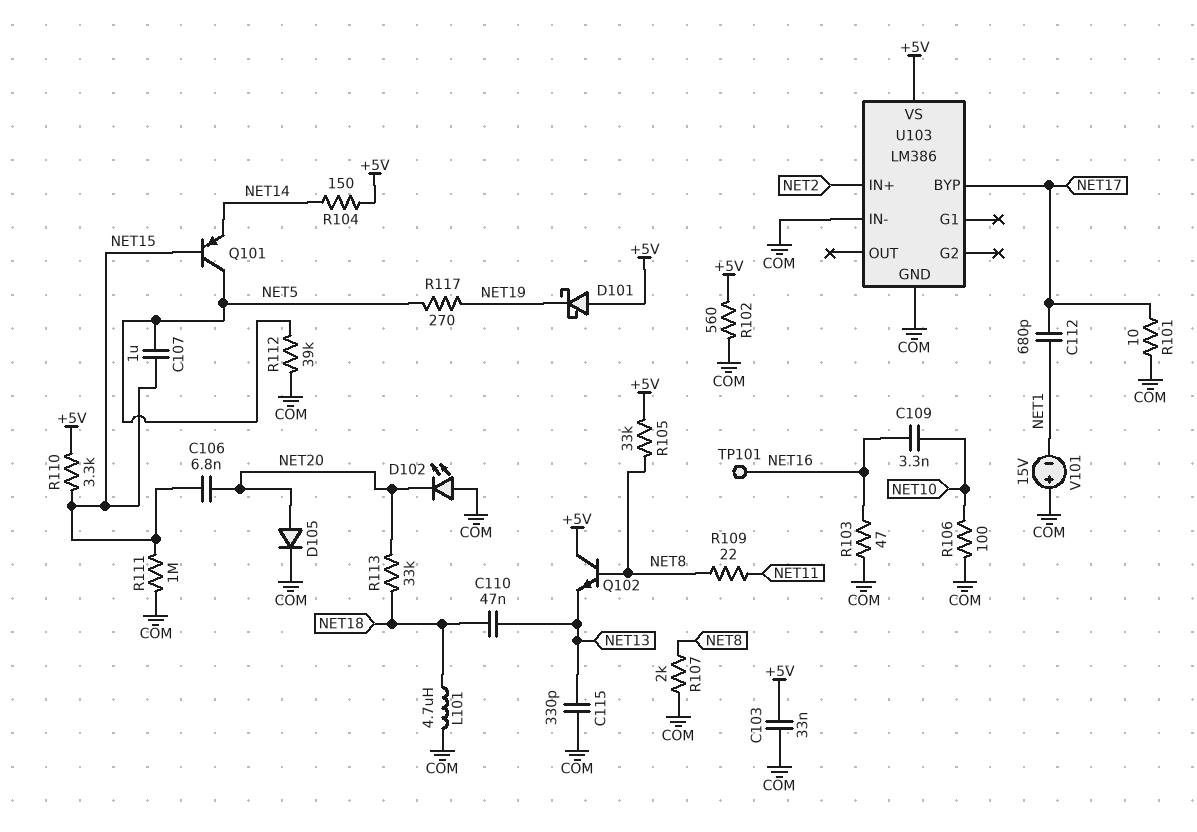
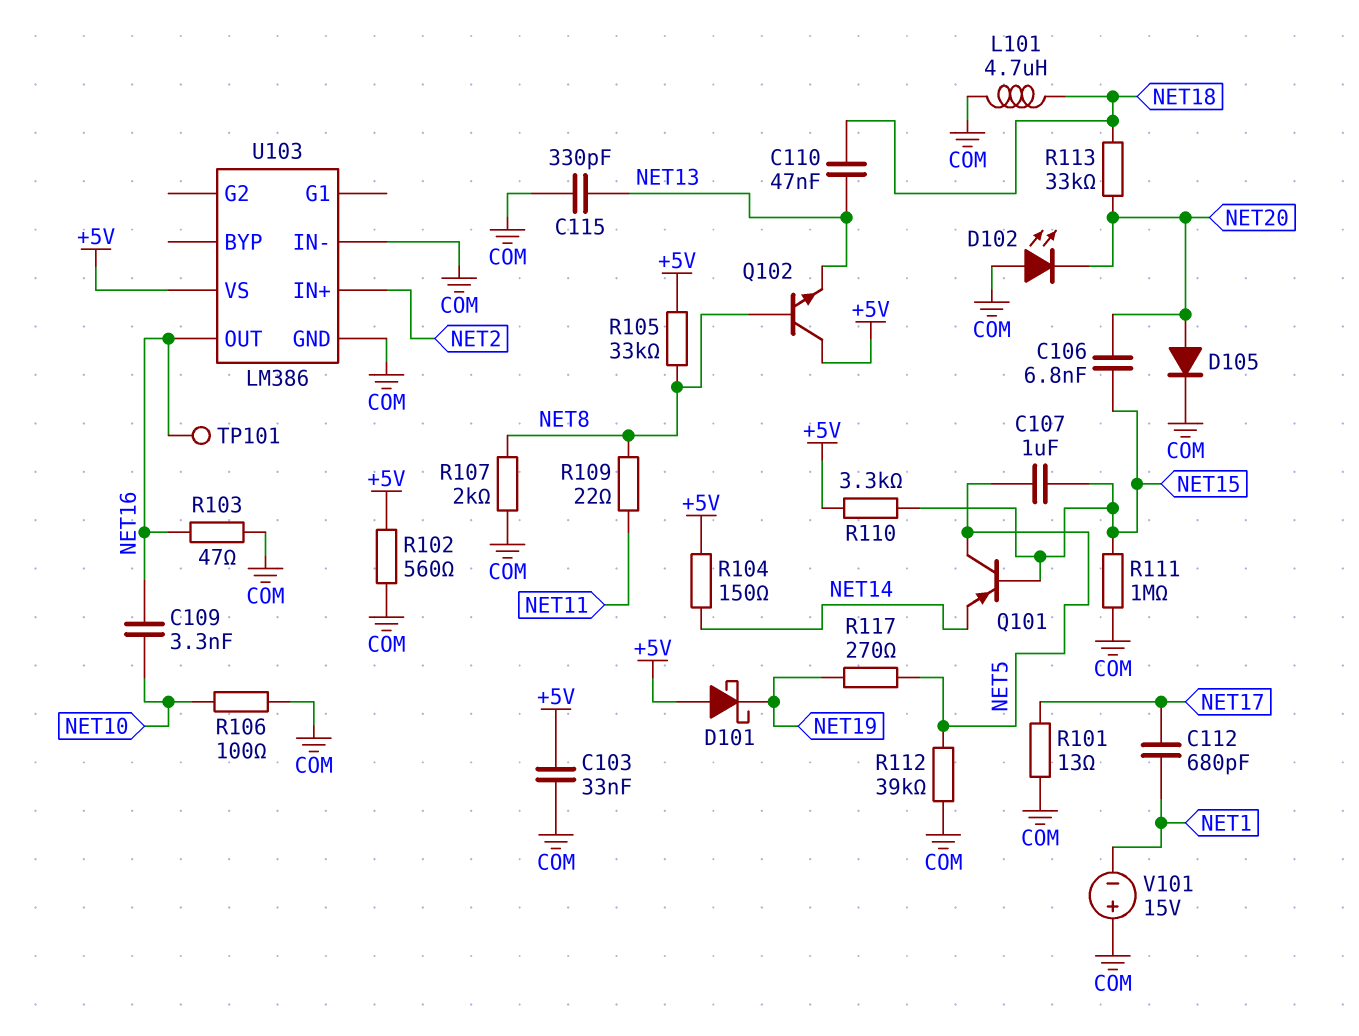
R101: 10 (COM, NET17) -> 13 (COM, NET17)
U103 pin BYP: NET17 -> none
U103 pin OUT: none -> NET16

